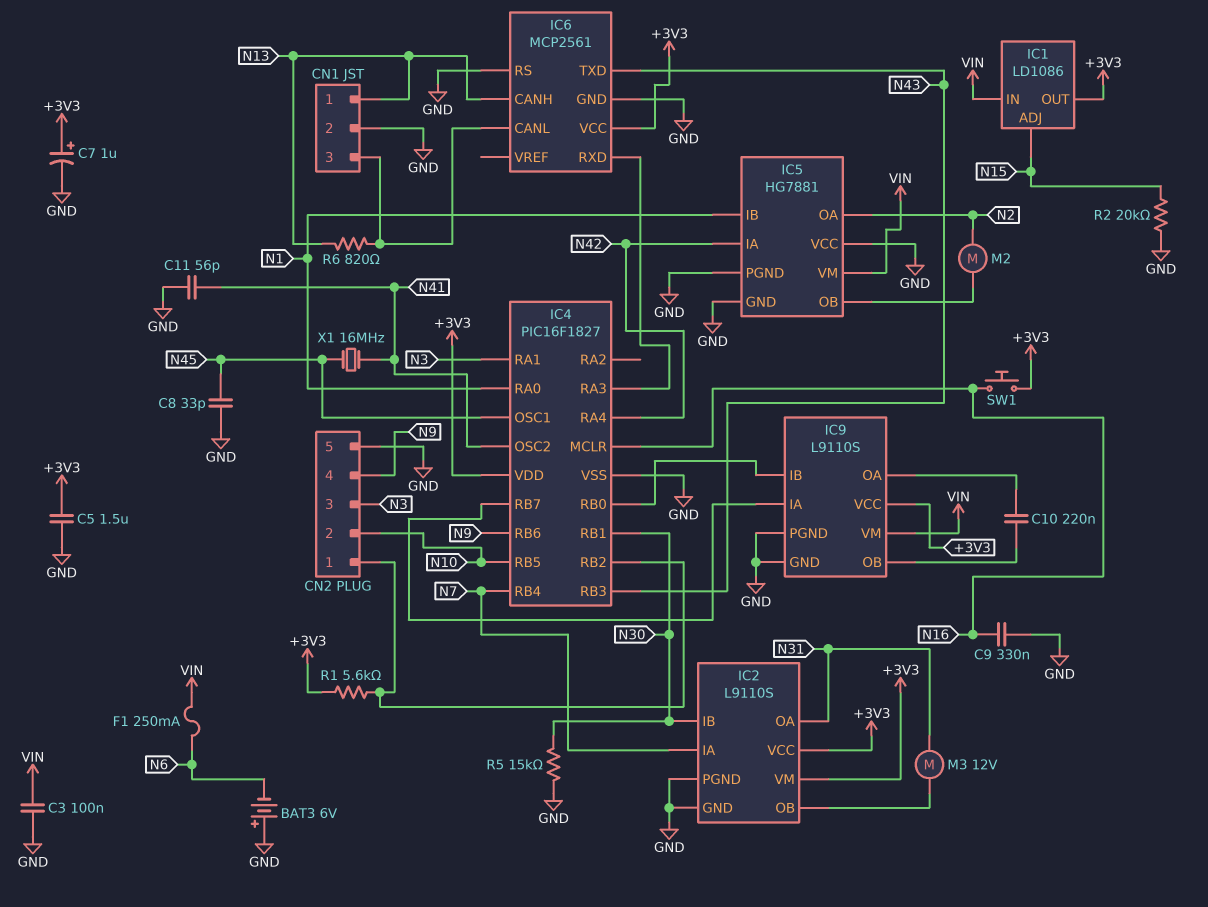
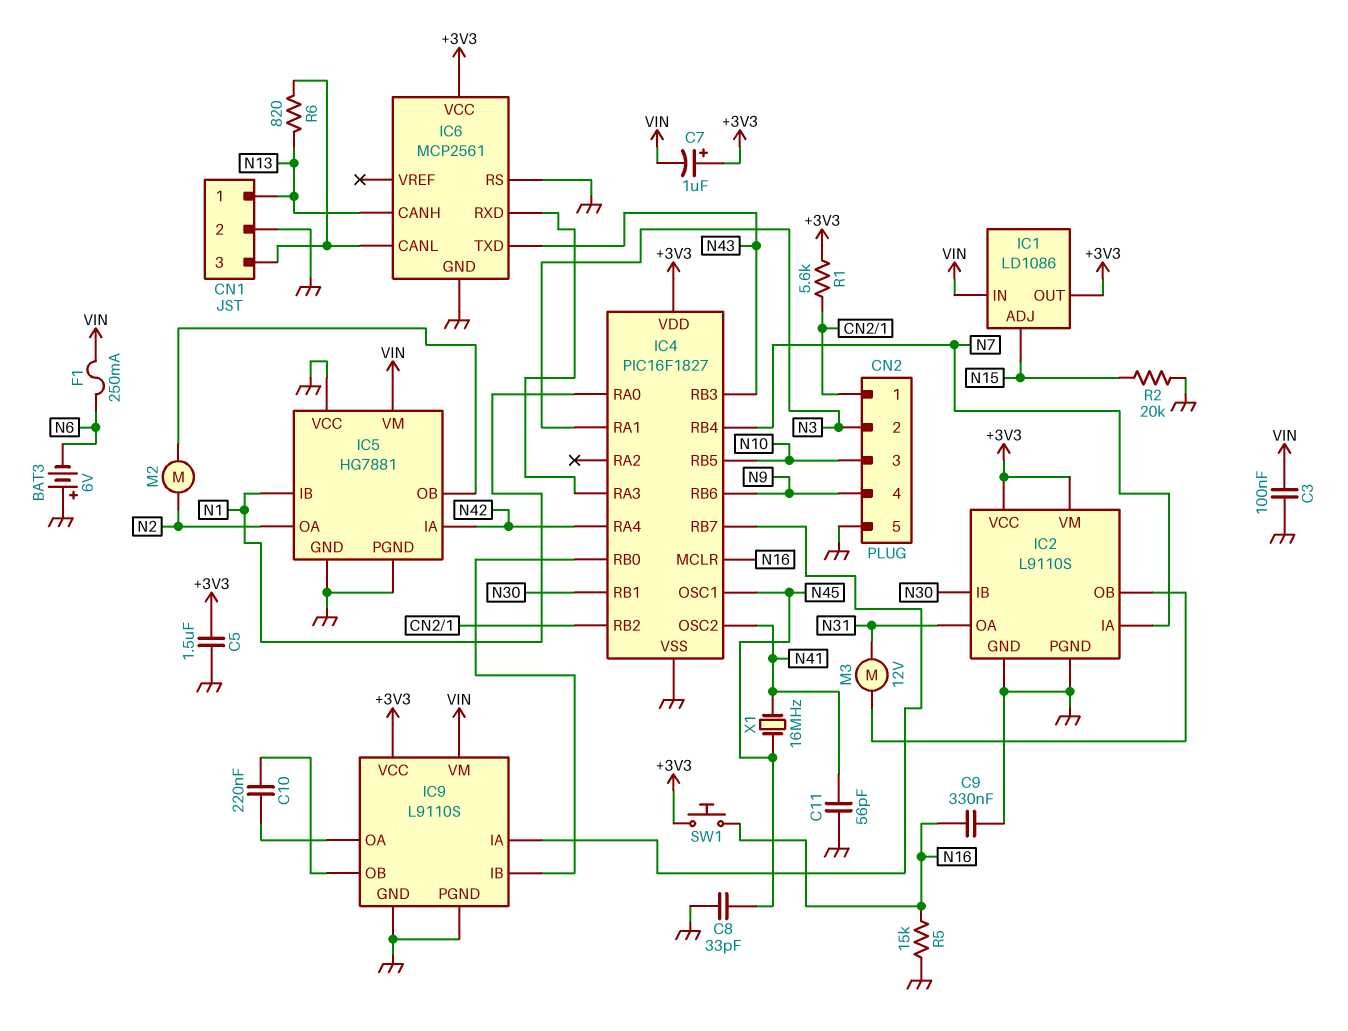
C7: 1uF (plus +3V3, minus GND) -> 1uF (plus +3V3, minus VIN)
CN2 pin 2: N10 -> N3
CN2 pin 3: N3 -> N10
R5: 15k (GND, N30) -> 15k (GND, N16)

